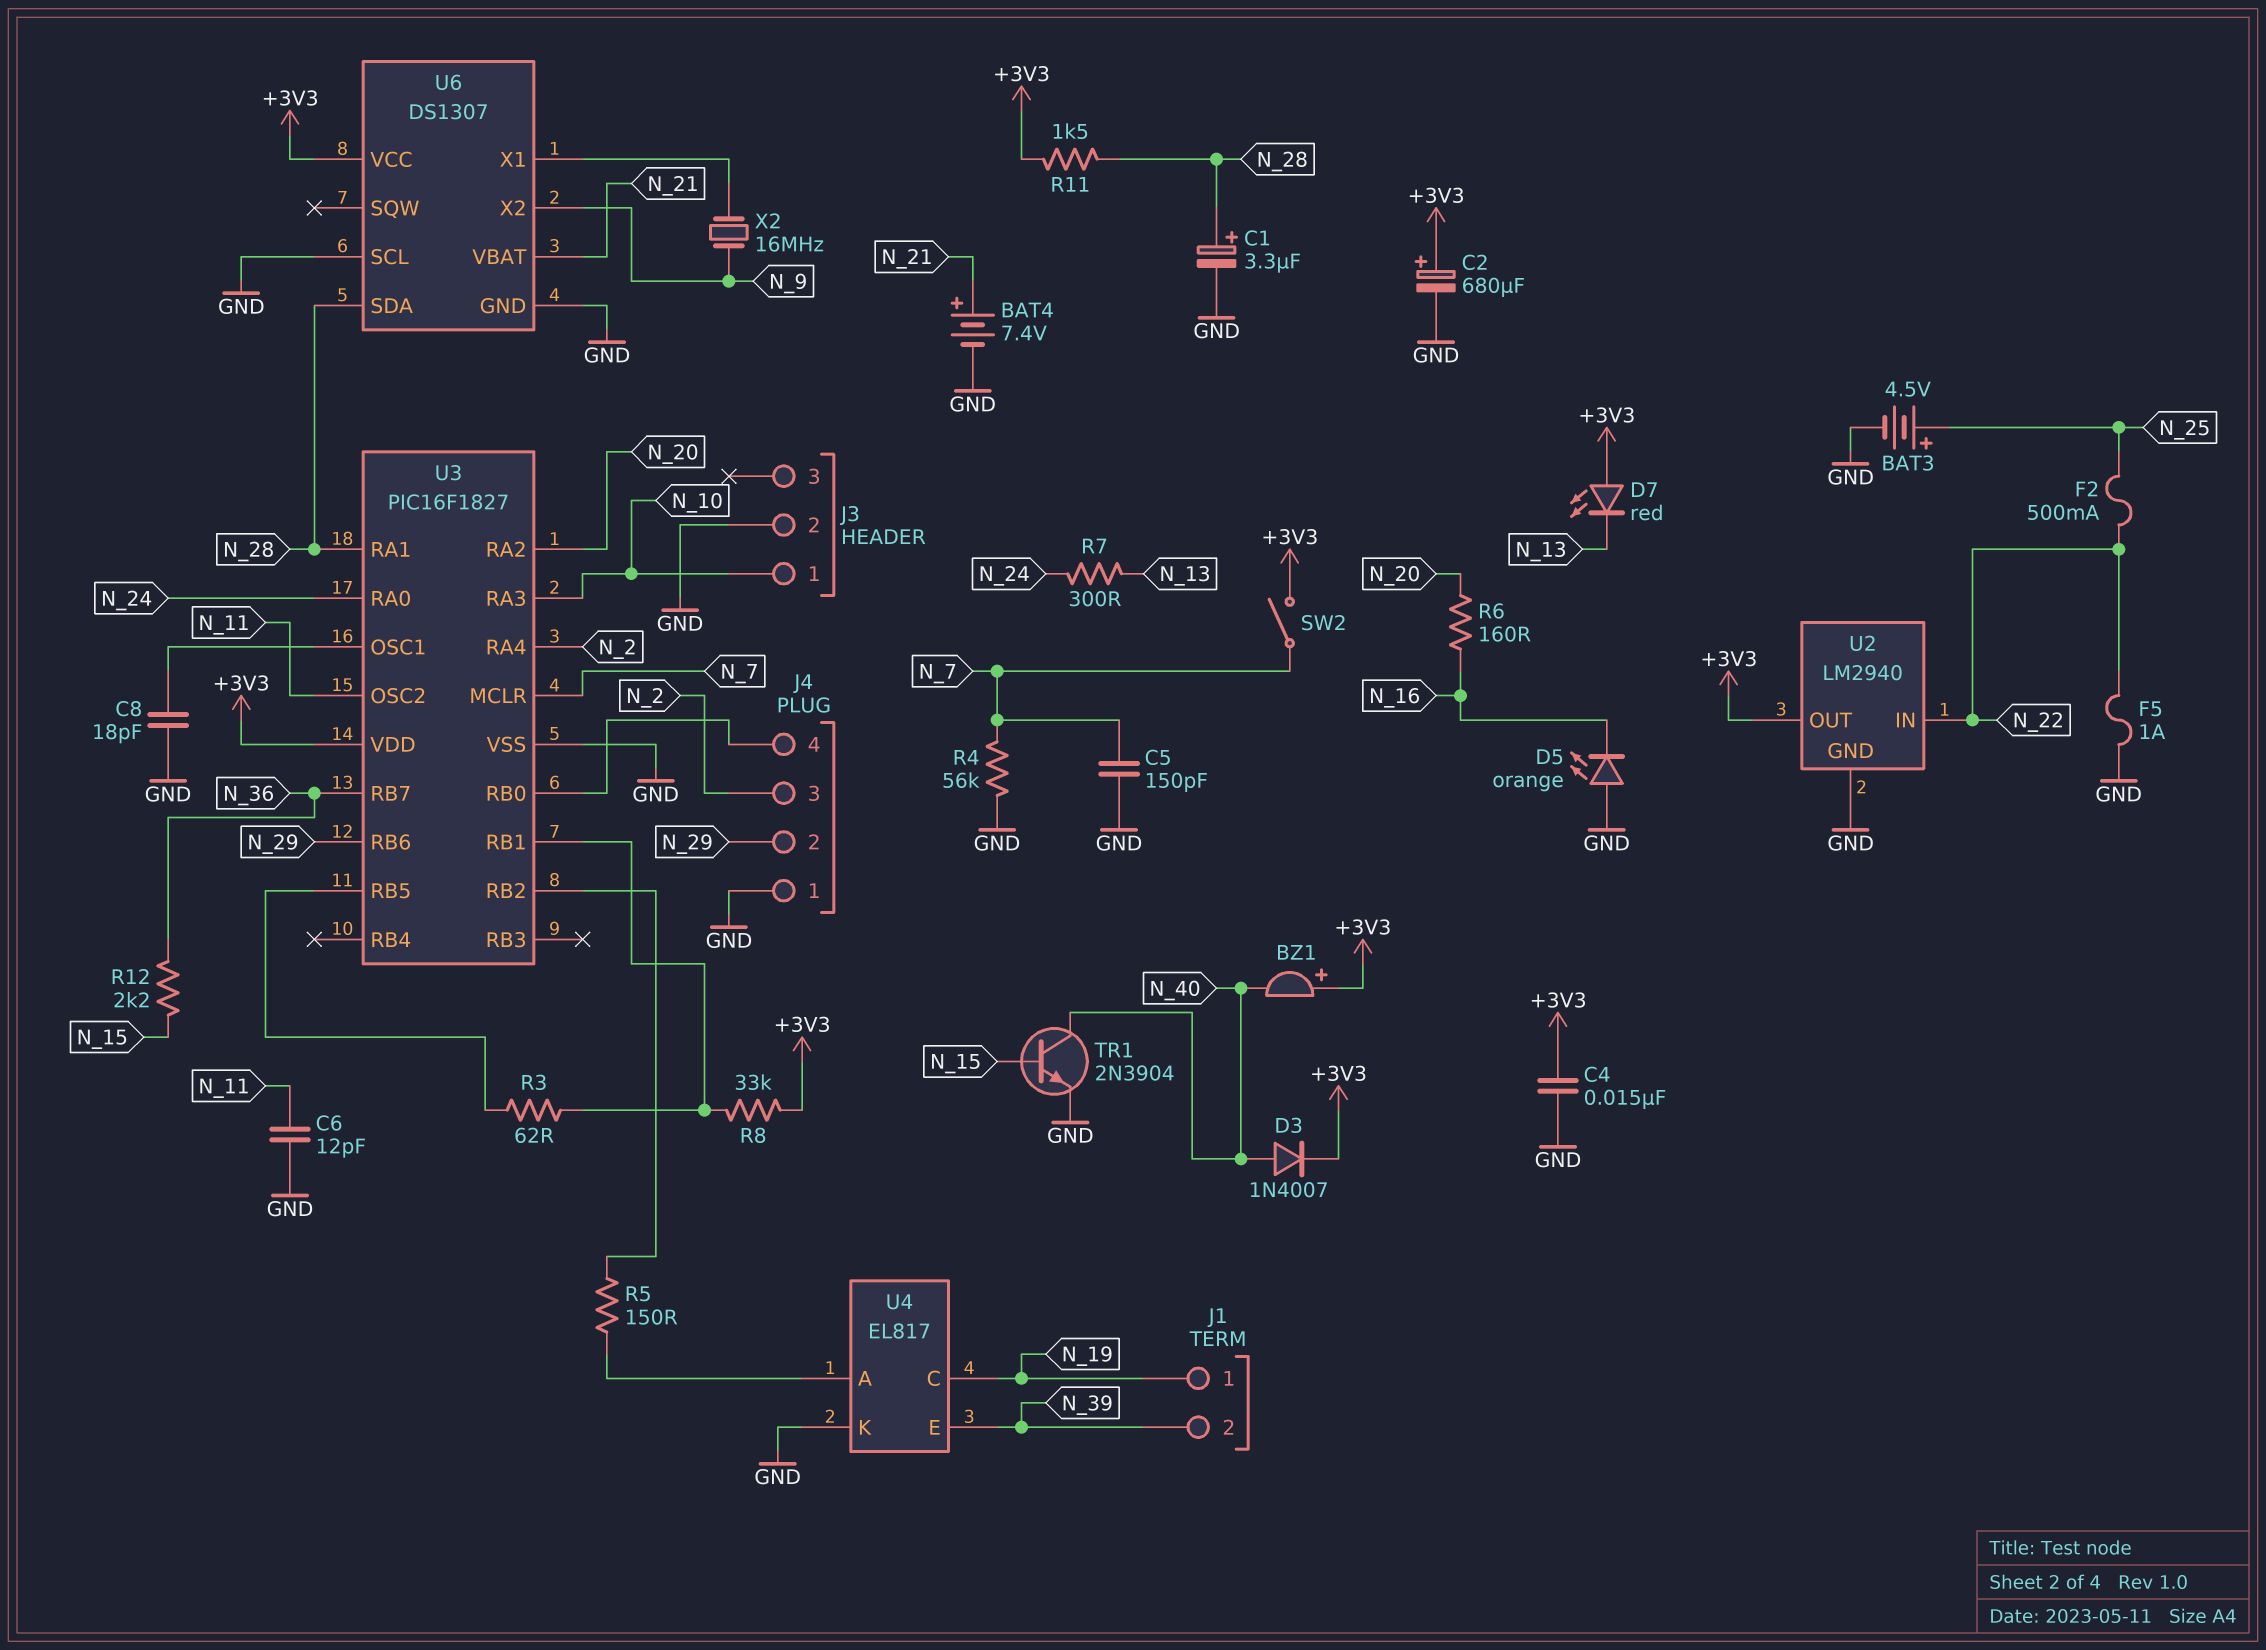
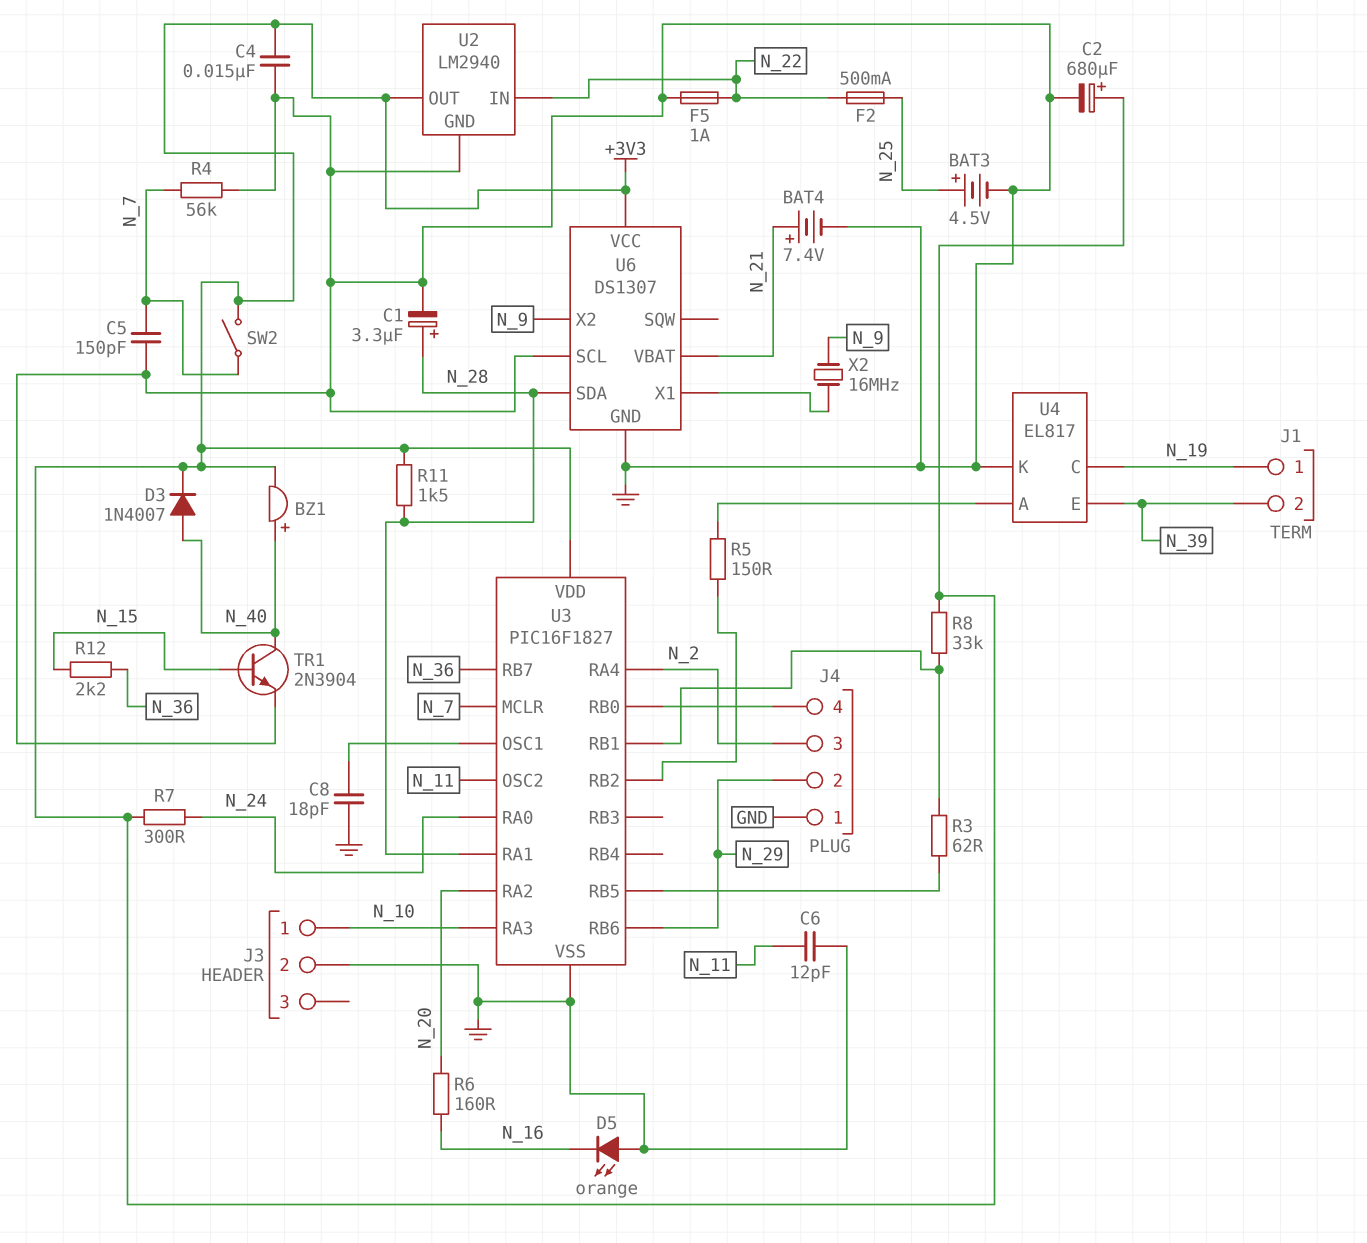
BZ1: buzzer (plus +3V3, minus N_40) -> buzzer (plus N_40, minus +3V3)
D7: LED red (A +3V3, K N_13) -> none
R7: 300 (N_13, N_24) -> 300 (+3V3, N_24)

